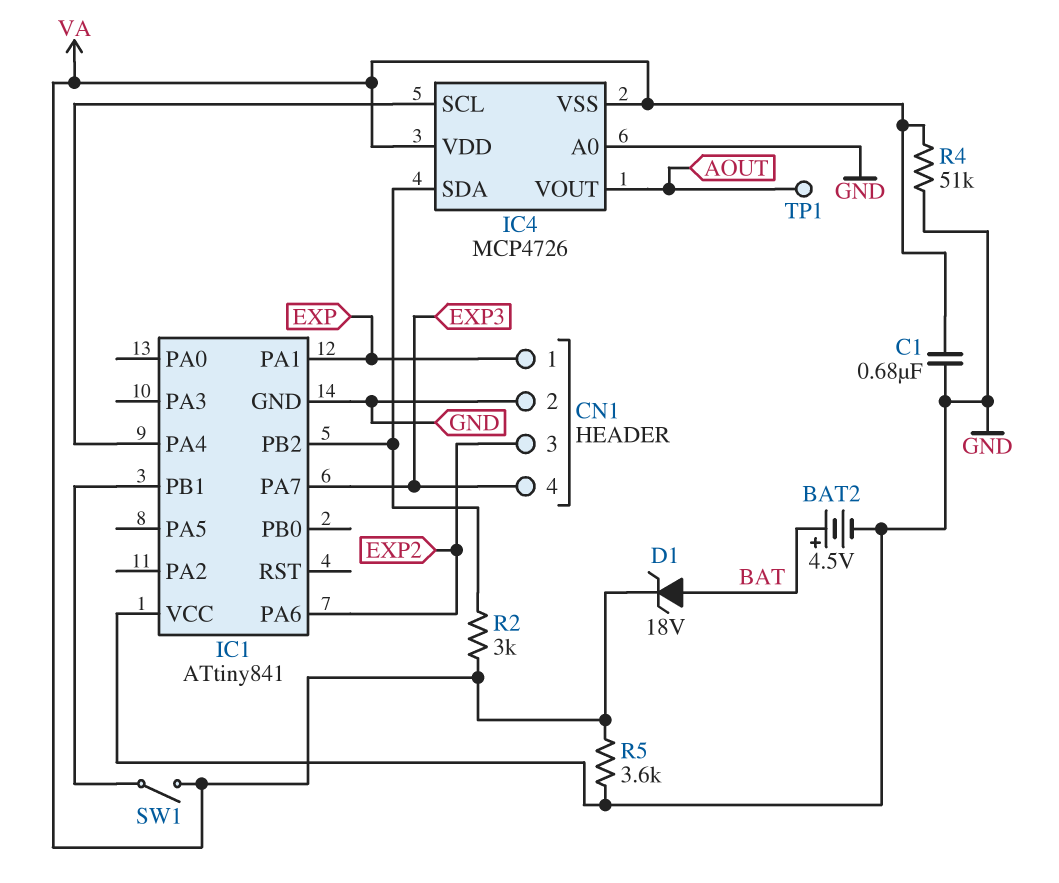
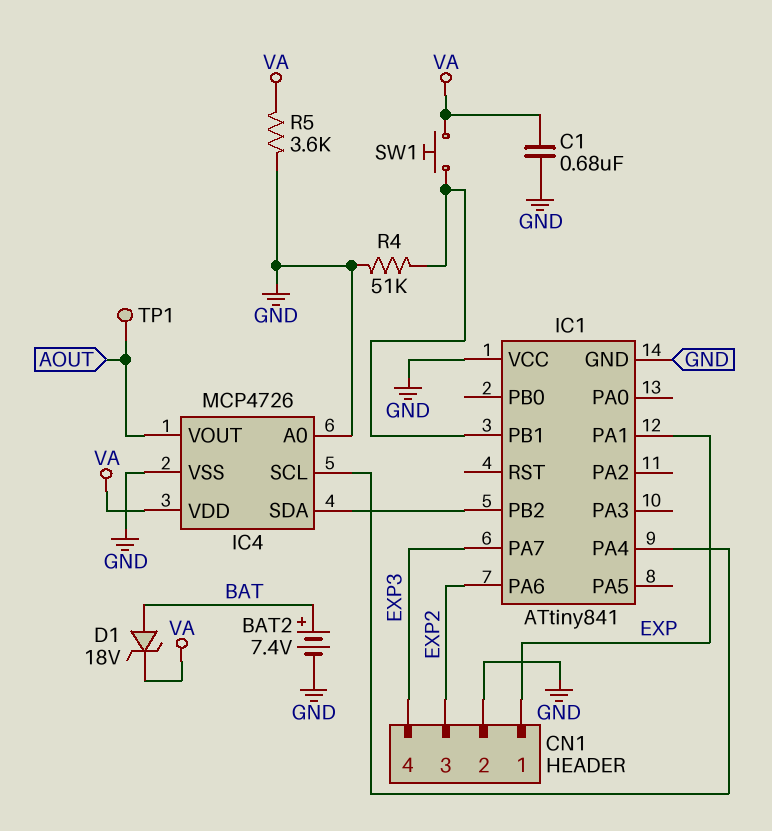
BAT2: 4.5V (plus BAT, minus GND) -> 7.4V (plus BAT, minus GND)
IC4 pin VSS: VA -> GND
R2: 3k (IC1/PB2, VA) -> none
R4: 51k (GND, VA) -> 51k (GND, IC1/PB1)
SW1: switch (IC1/PB1, VA) -> button (IC1/PB1, VA)

